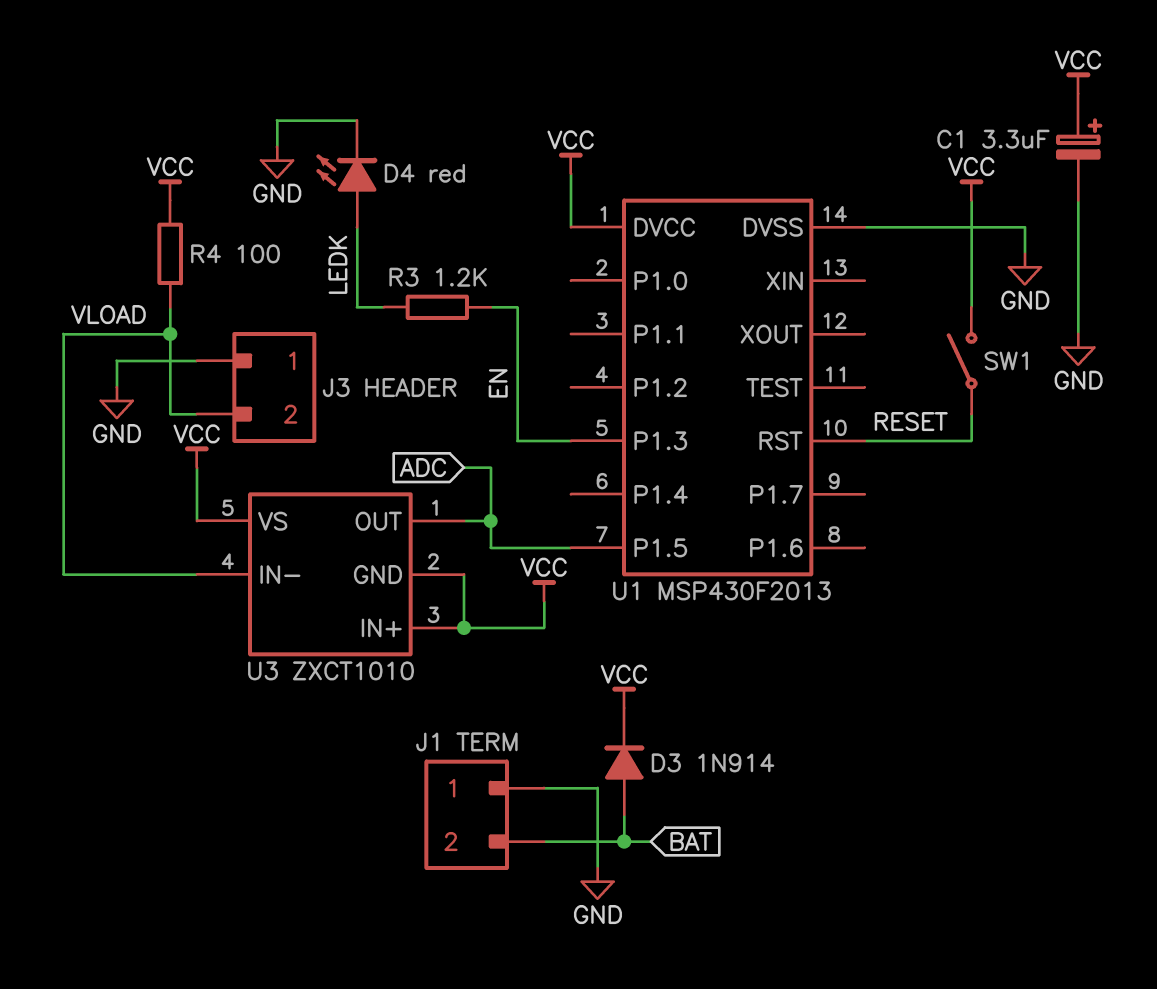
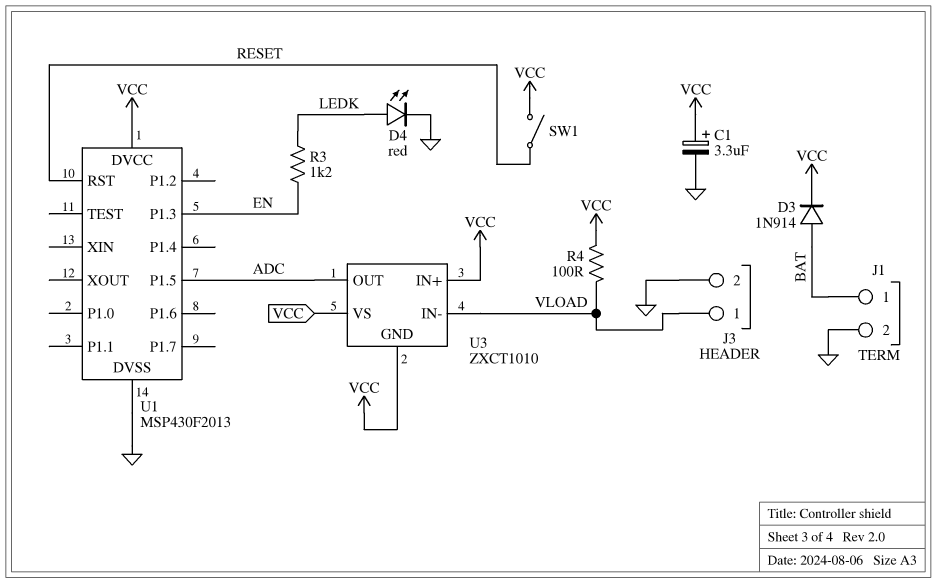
J1 pin 1: GND -> BAT
J1 pin 2: BAT -> GND
J3 pin 1: GND -> VLOAD
J3 pin 2: VLOAD -> GND

